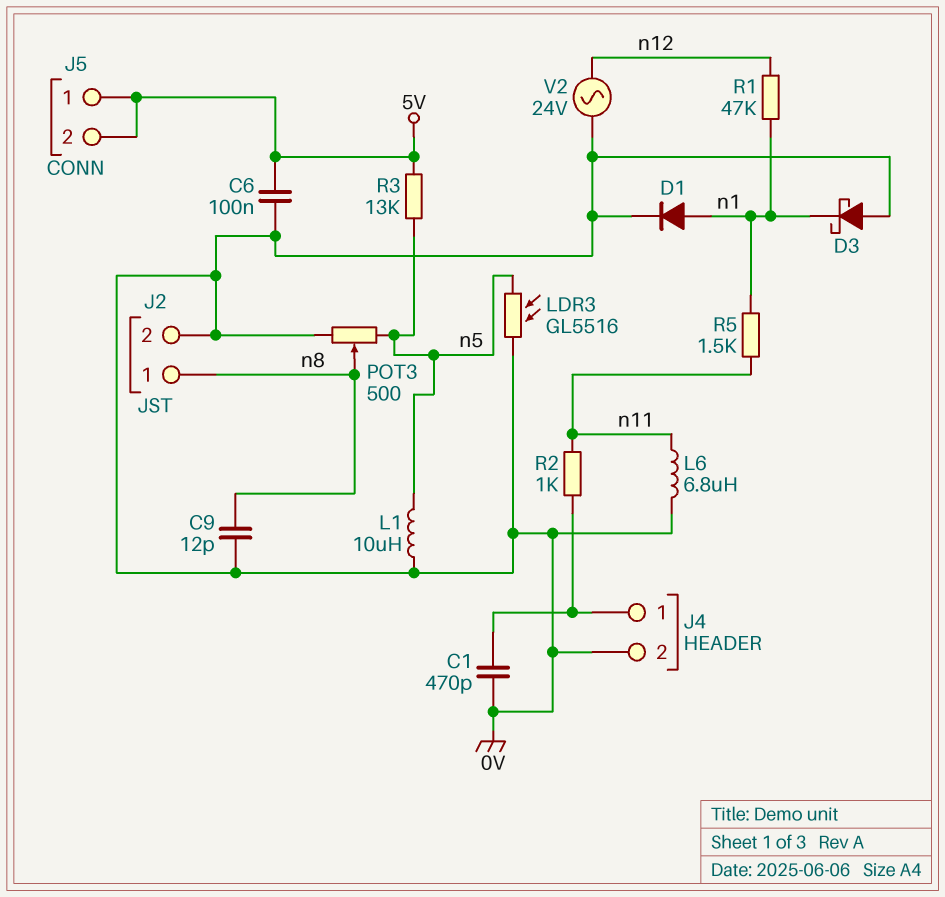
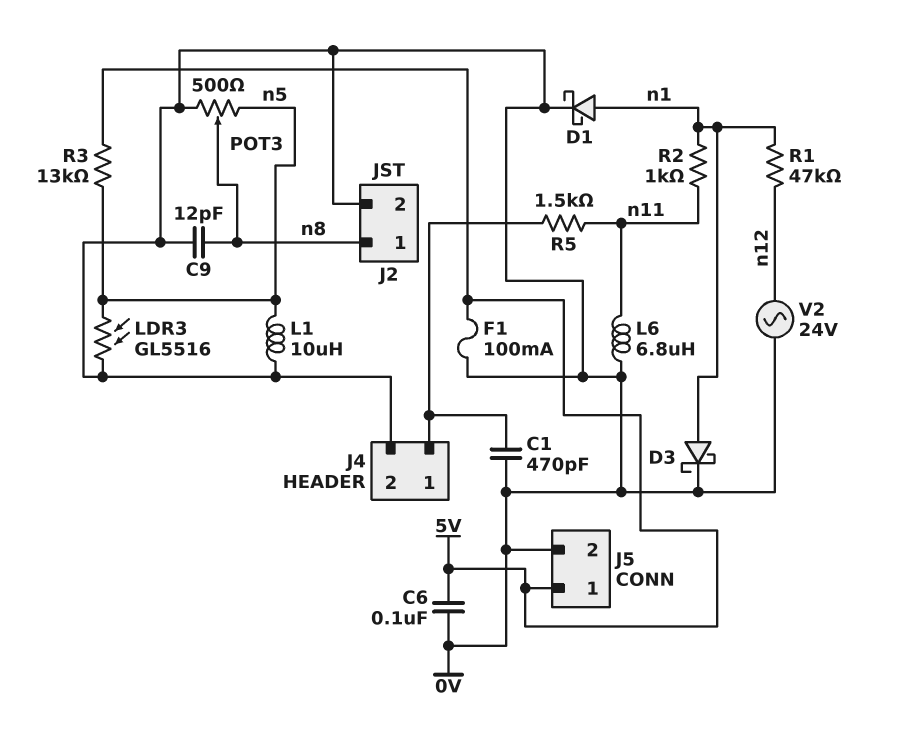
D1: diode (A n1, K 0V) -> schottky (A n1, K 0V)
D3: schottky (A 0V, K n1) -> schottky (A n1, K 0V)
F1: none -> 100mA (0V, 5V)
J5 pin 2: 5V -> 0V
R2: 1k (J4/1, n11) -> 1k (n1, n11)
R5: 1.5k (n1, n11) -> 1.5k (J4/1, n11)

